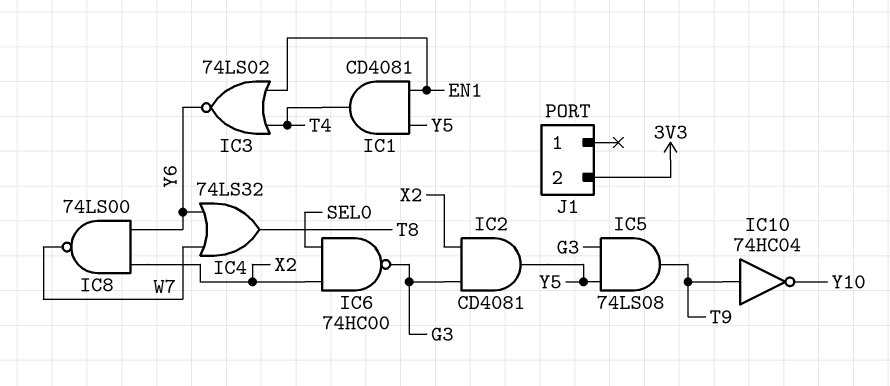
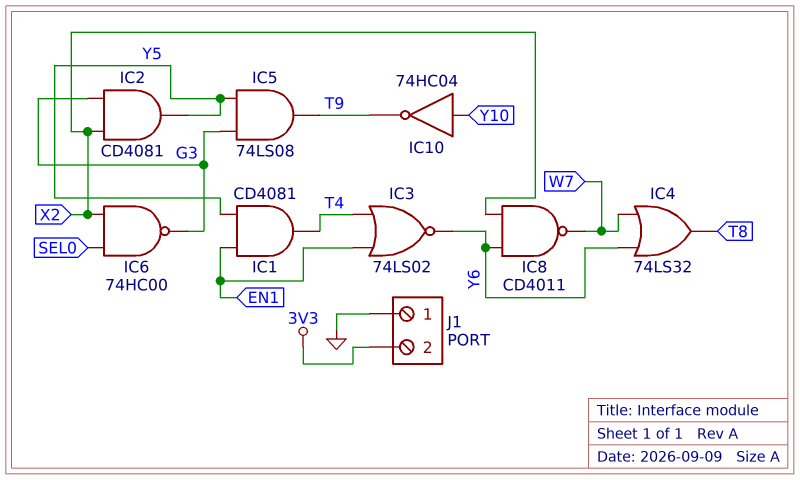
IC8: NAND 74LS00 (in X2, in Y6, out W7) -> NAND CD4011 (in X2, in Y6, out W7)
IC10: NOT 74HC04 (in T9, out Y10) -> NOT 74HC04 (in Y10, out T9)
J1 pin 1: none -> GND

